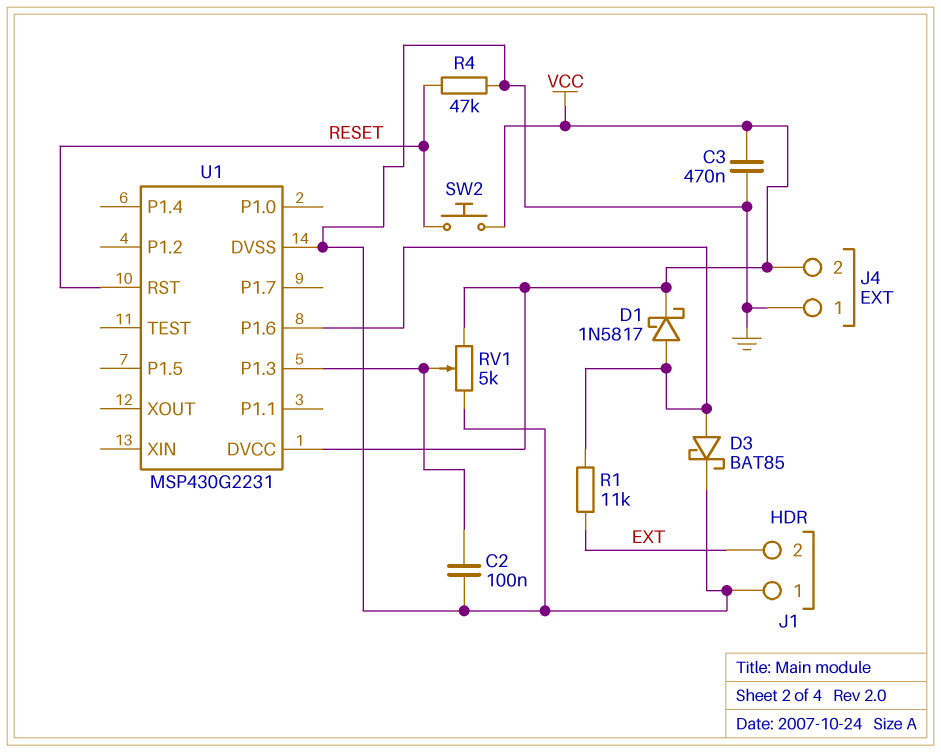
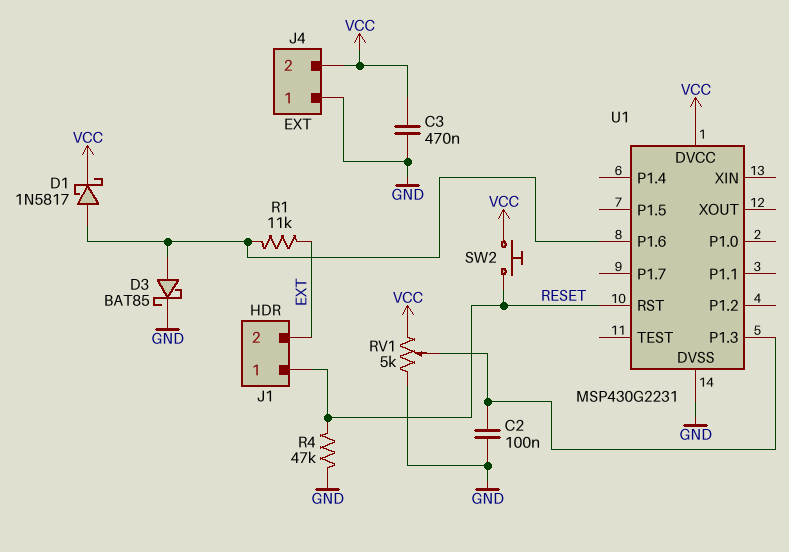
J1 pin 1: GND -> RESET

